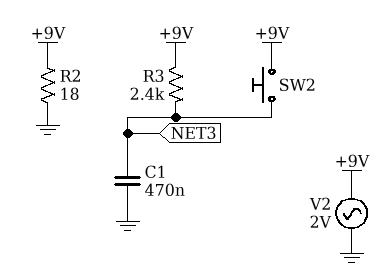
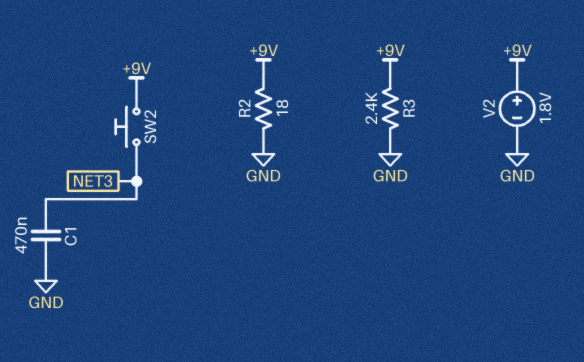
R3: 2.4k (+9V, NET3) -> 2.4k (+9V, GND)
V2: AC 2V (+9V, GND) -> 1.8V (plus +9V, minus GND)

